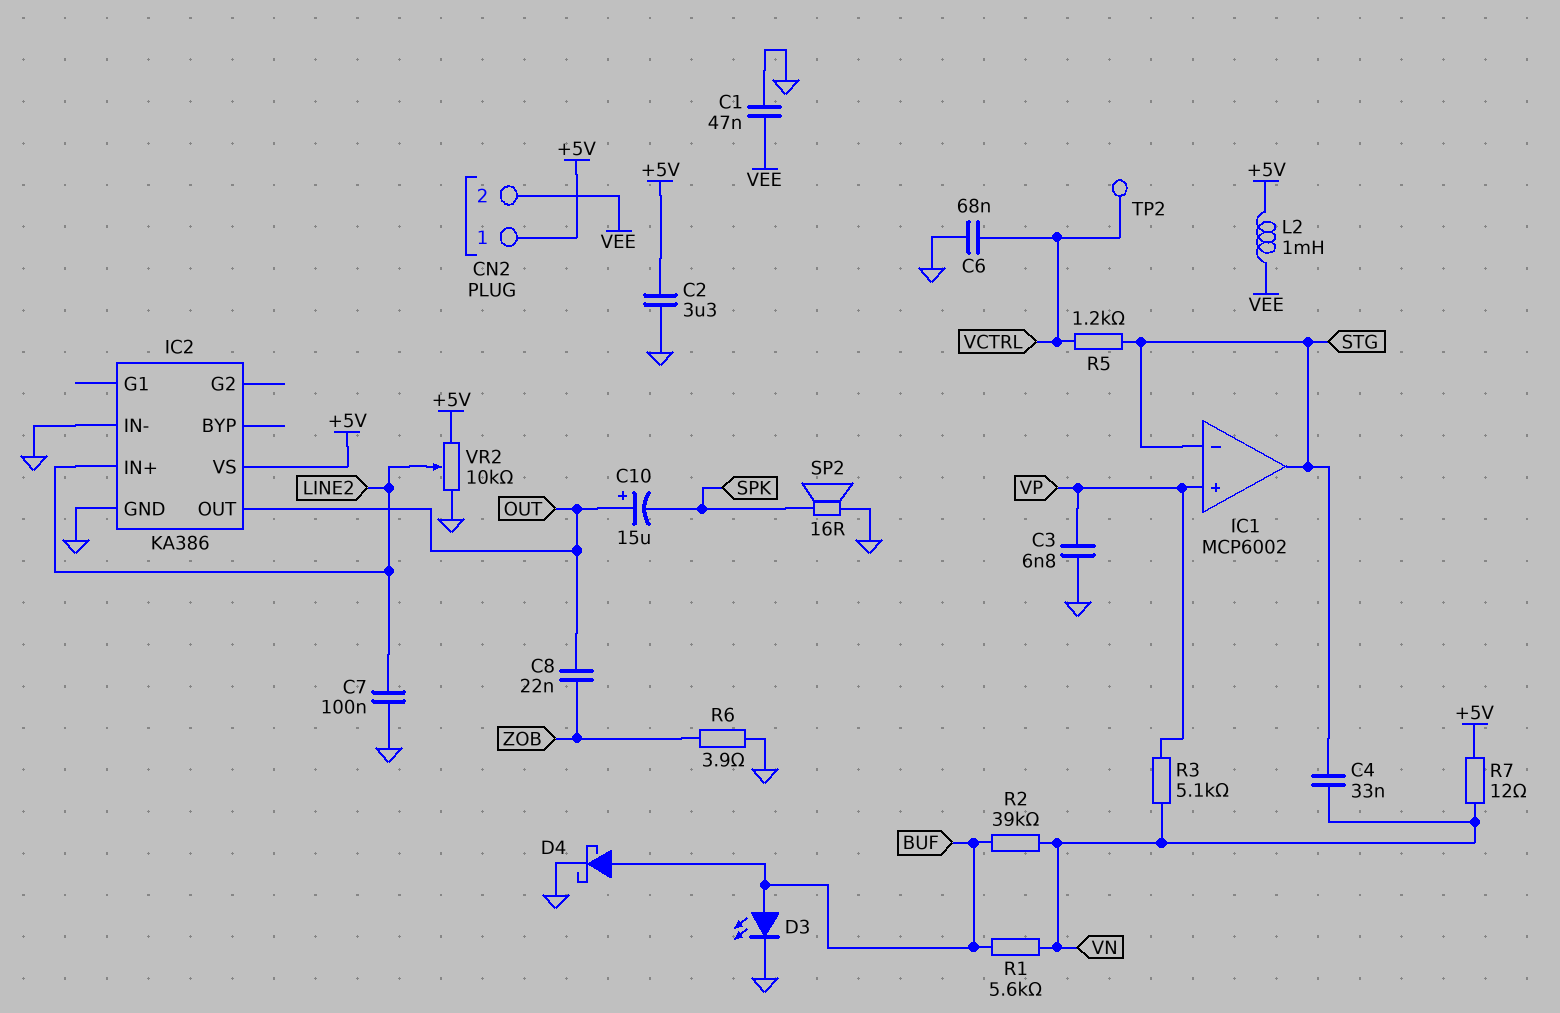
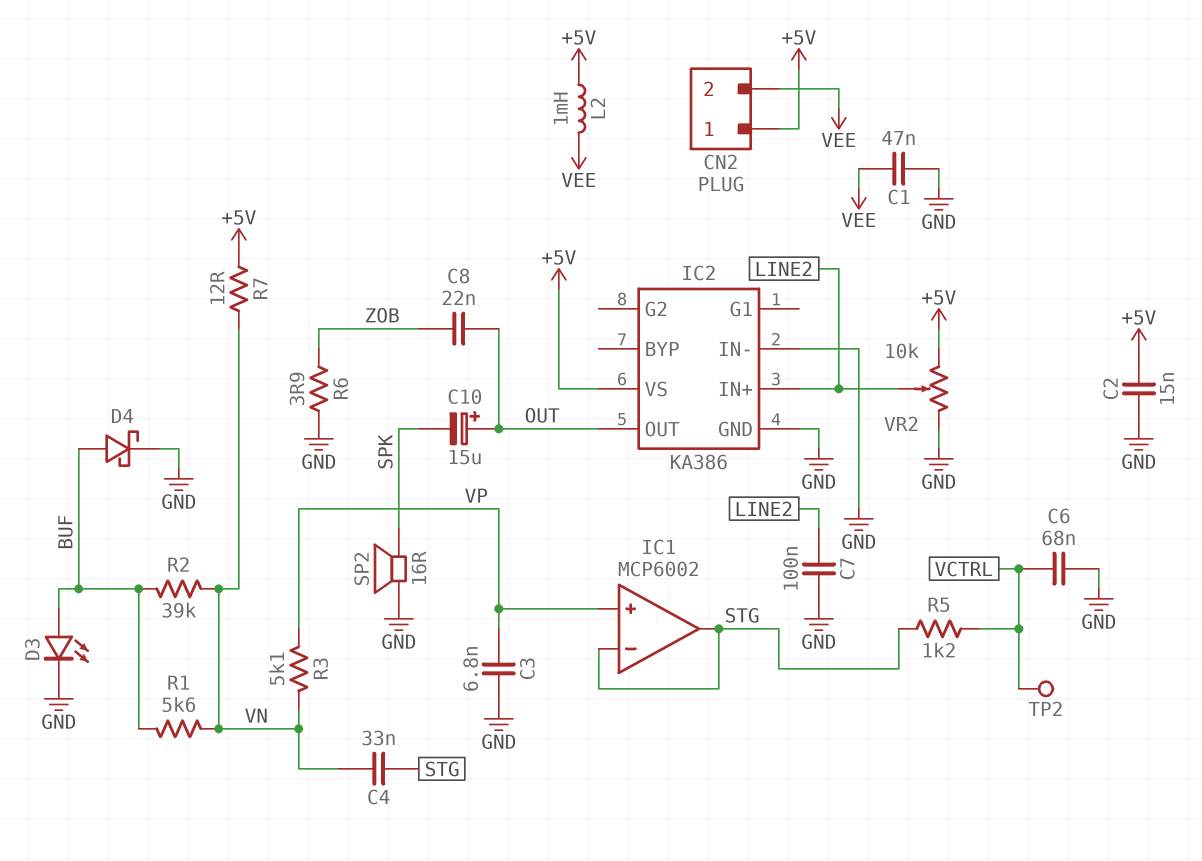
C2: 3.3uF (+5V, GND) -> 15nF (+5V, GND)

